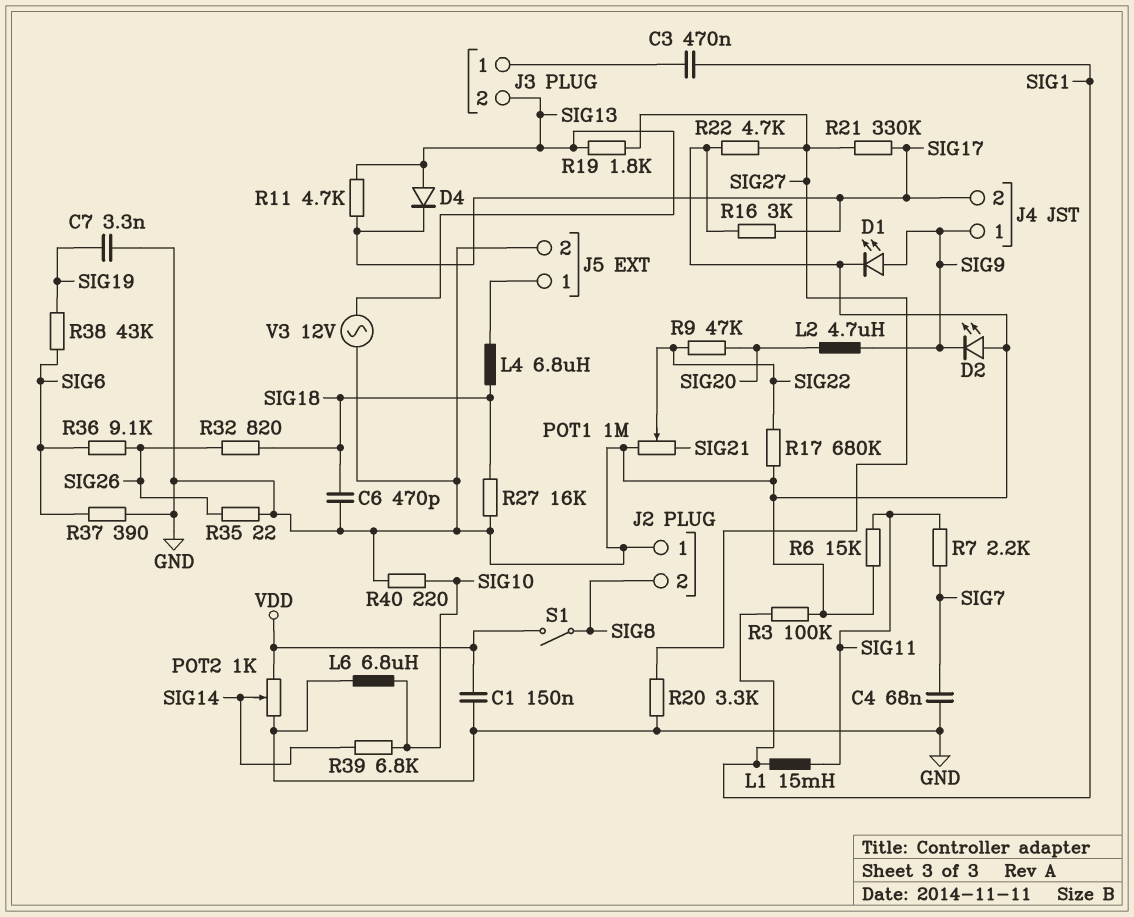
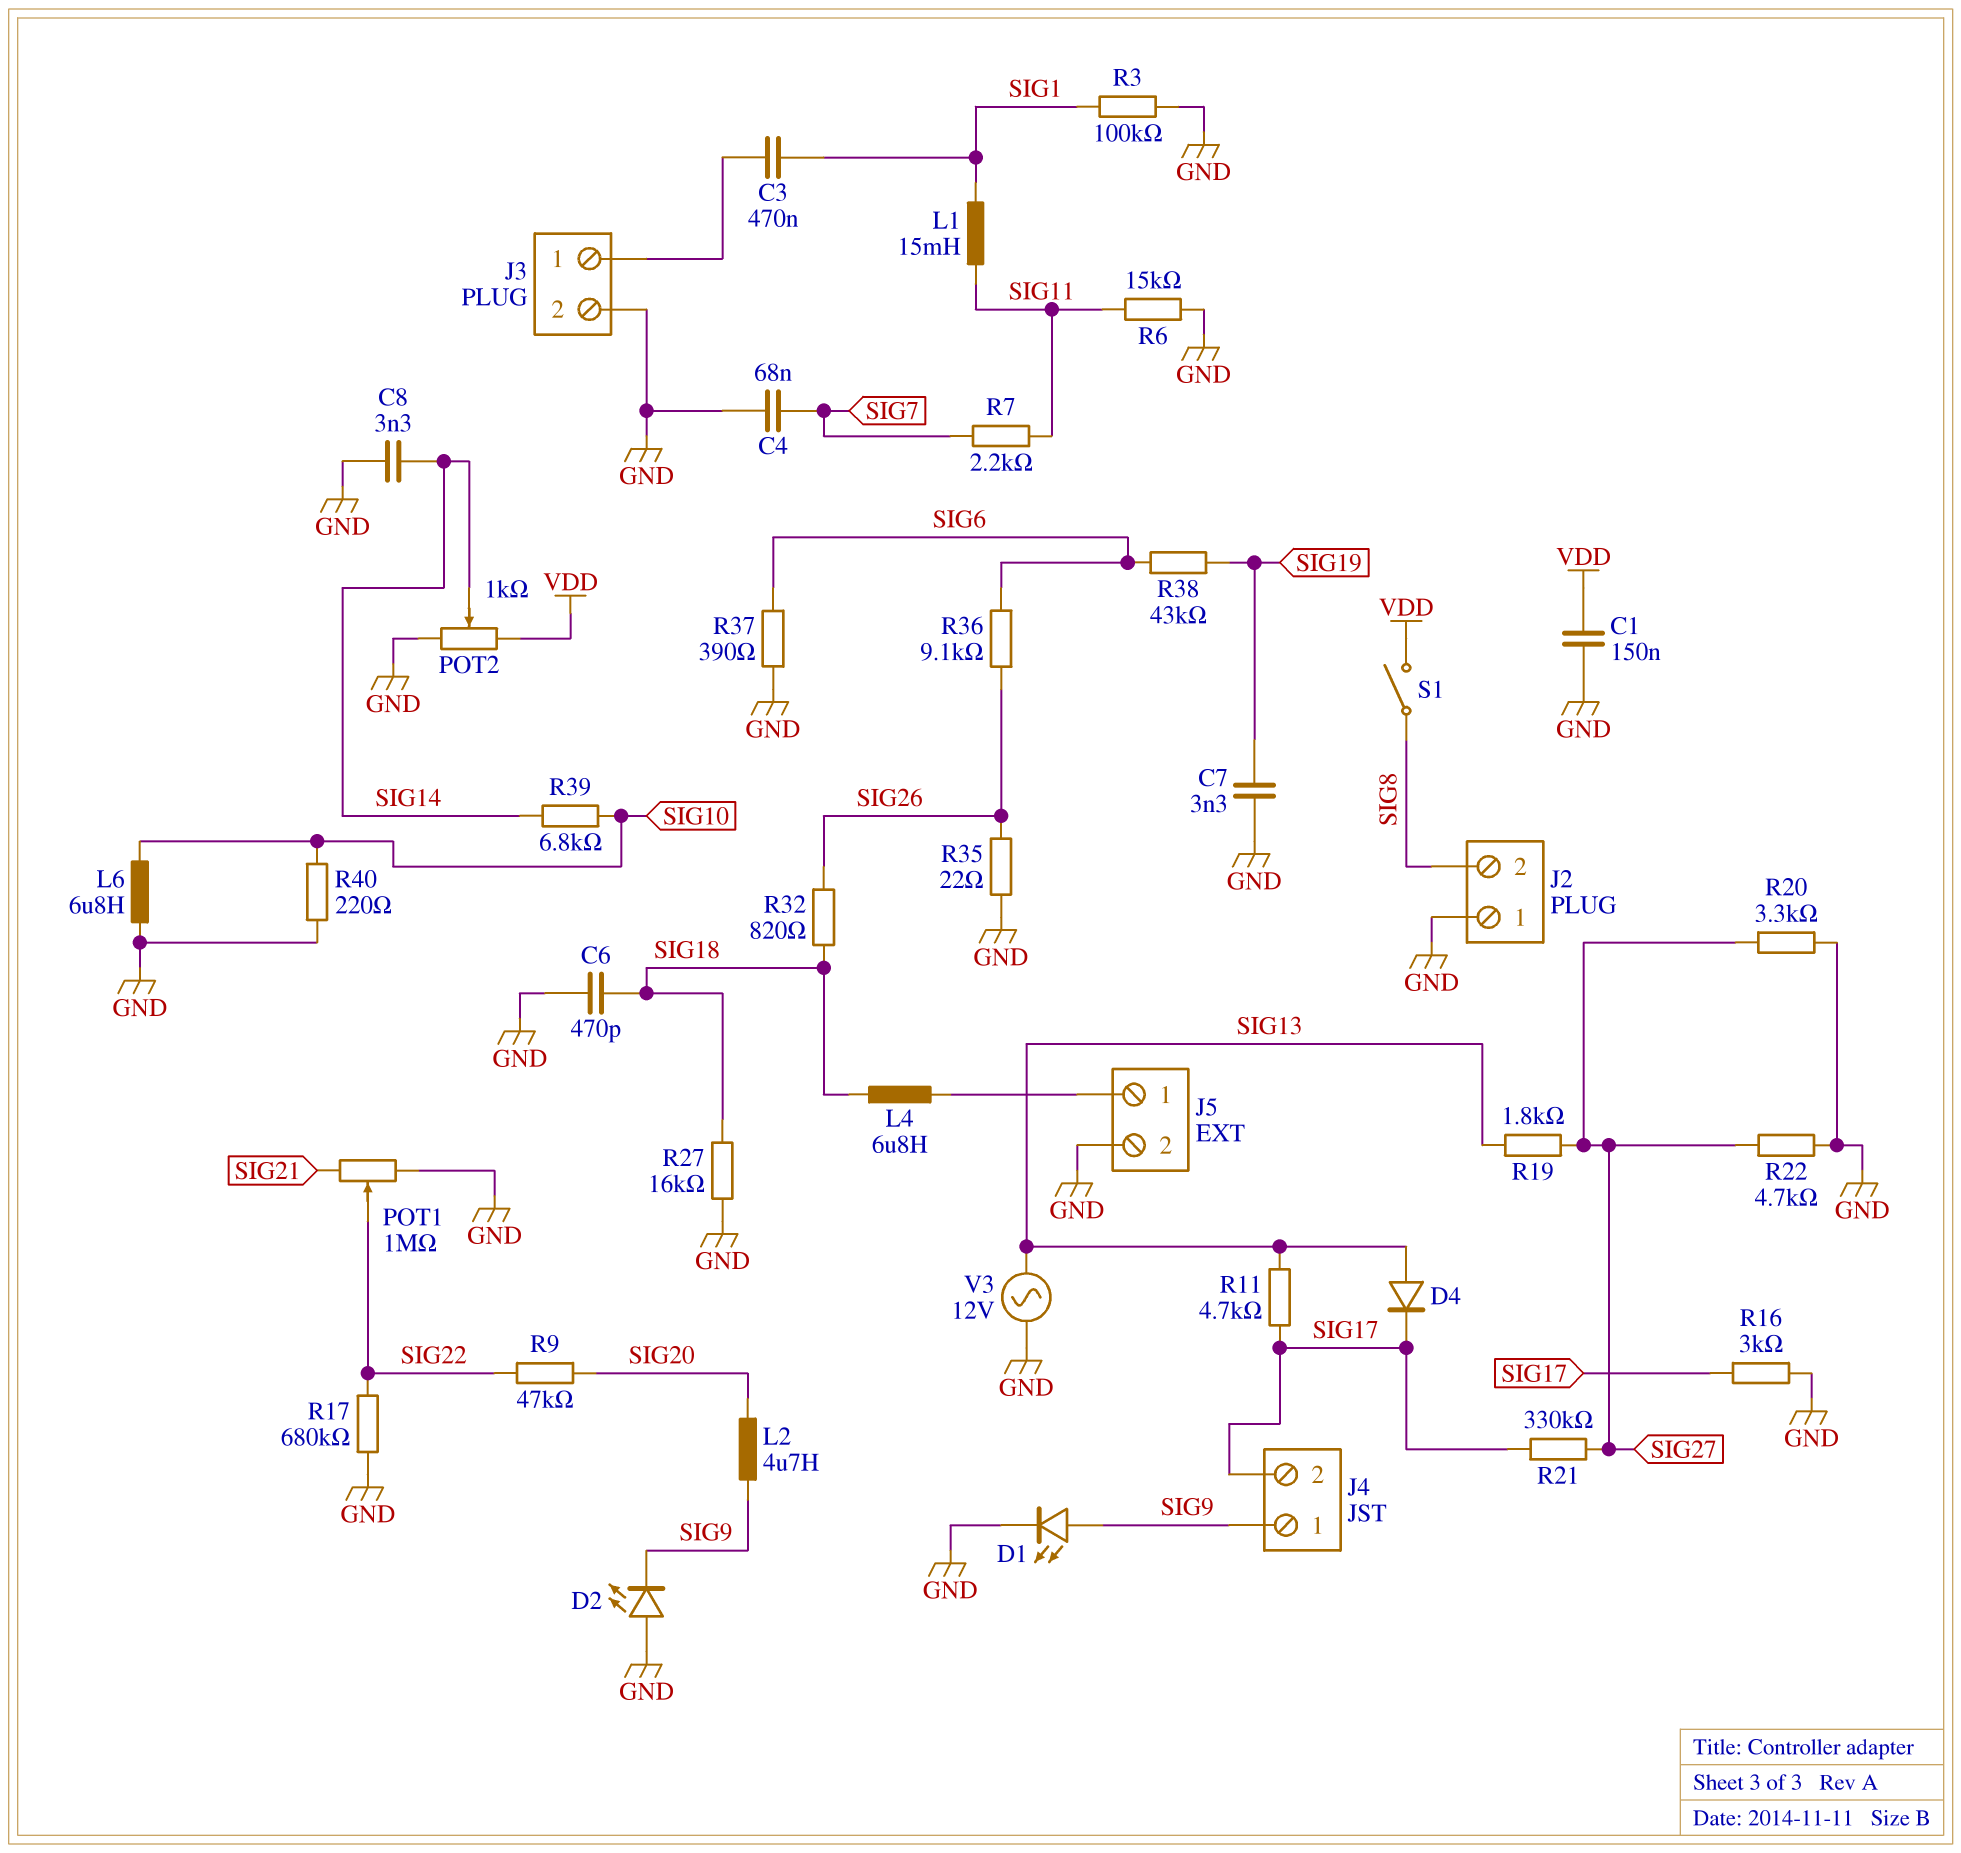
C8: none -> 3.3nF (GND, SIG14)
J3 pin 2: SIG13 -> GND

